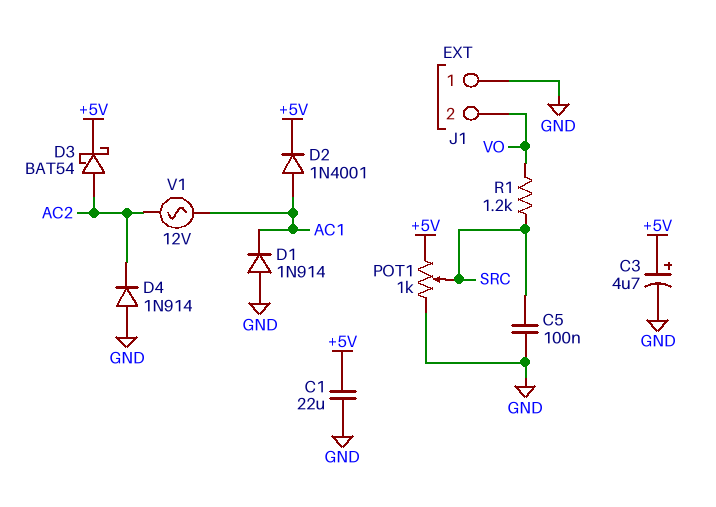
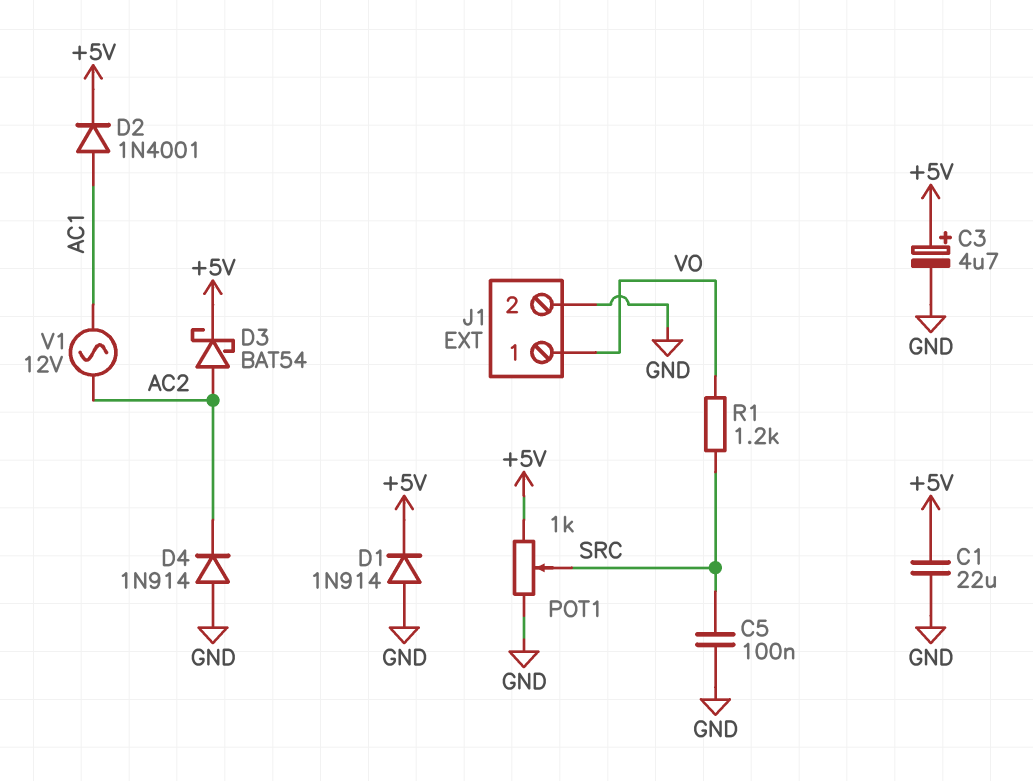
D1: diode 1N914 (A GND, K AC1) -> diode 1N914 (A GND, K +5V)
J1 pin 1: GND -> VO
J1 pin 2: VO -> GND

